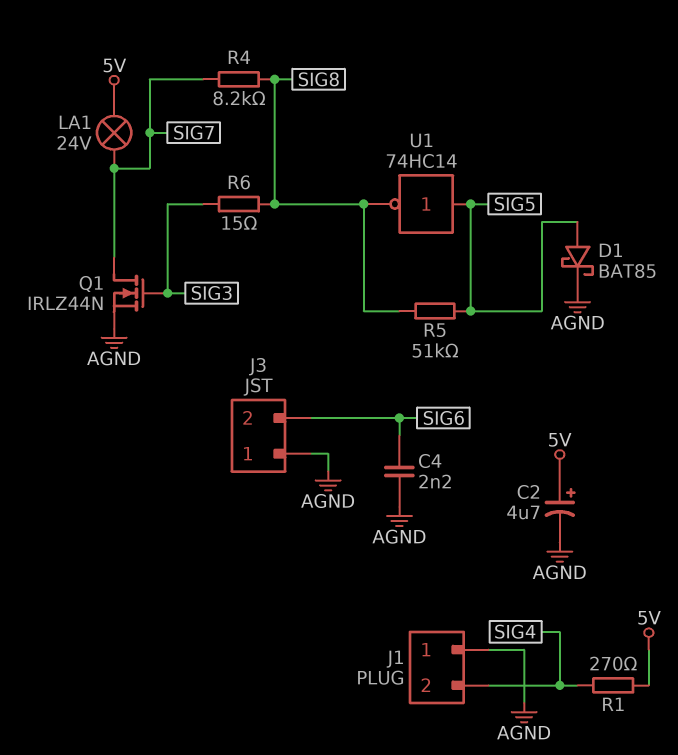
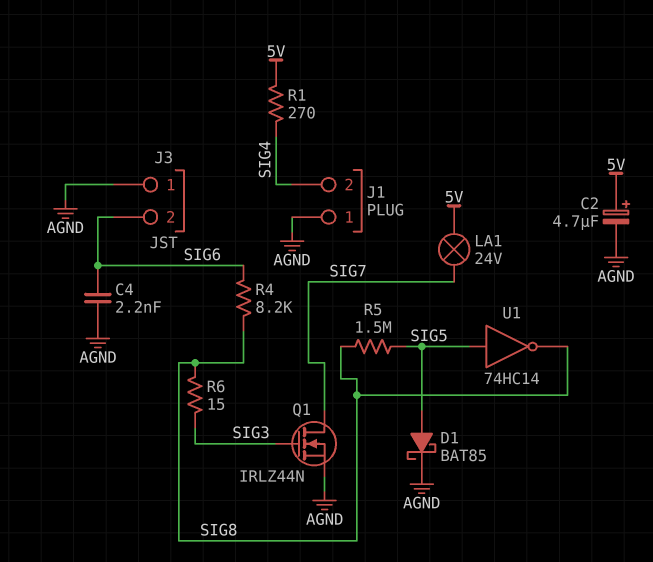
R4: 8.2k (SIG7, SIG8) -> 8.2k (SIG6, SIG8)
R5: 51k (SIG5, SIG8) -> 1.5M (SIG5, SIG8)

